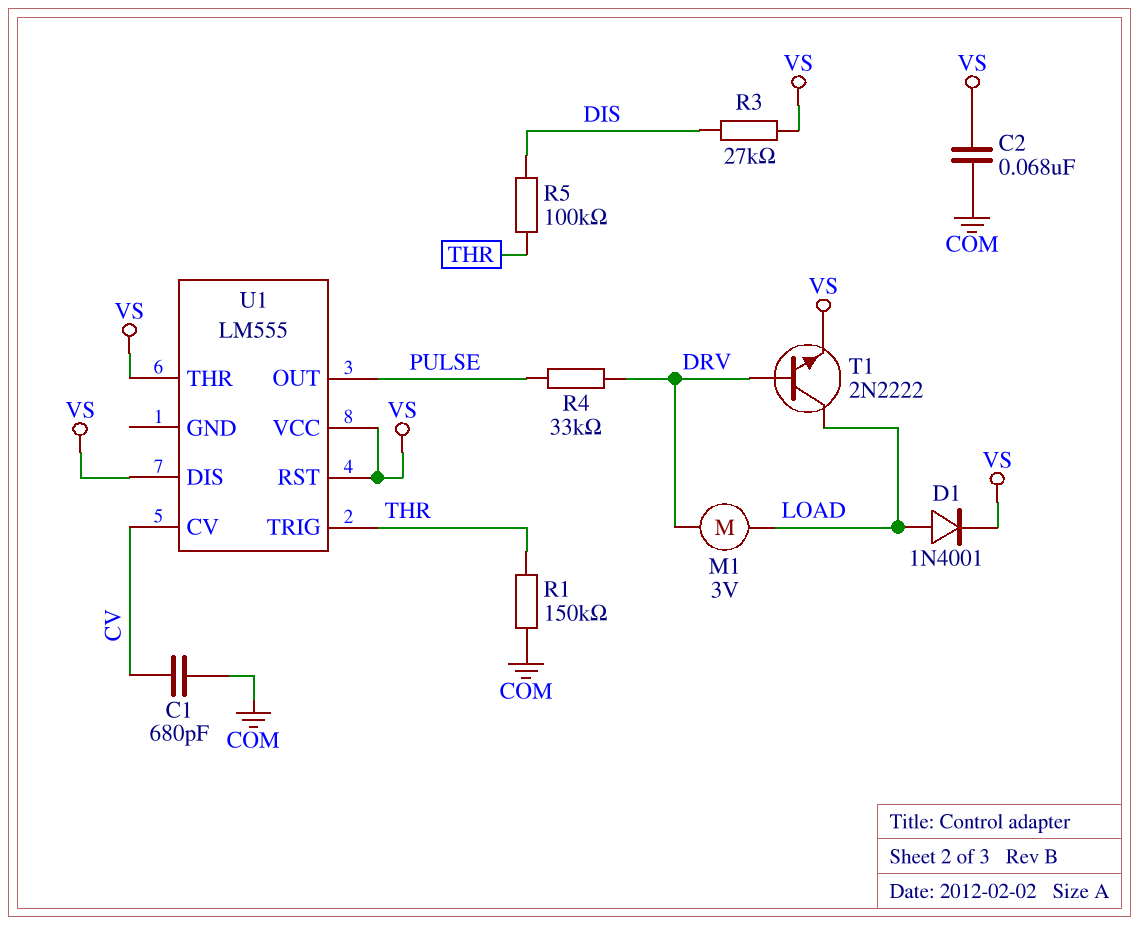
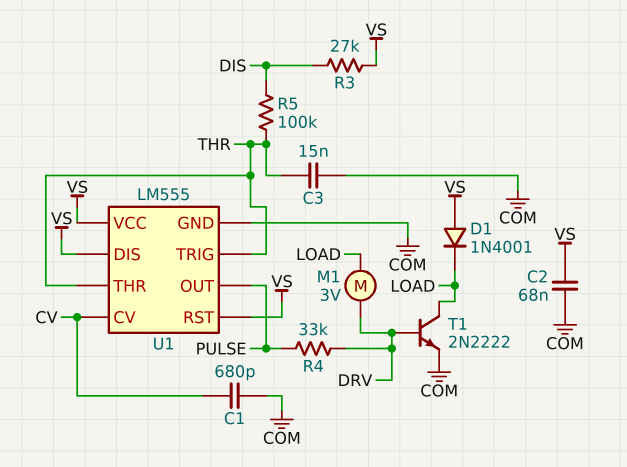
C3: none -> 15nF (COM, THR)
D1: diode 1N4001 (A LOAD, K VS) -> diode 1N4001 (A VS, K LOAD)
R1: 150k (COM, THR) -> none
T1: NPN 2N2222 (B DRV, C LOAD, E VS) -> NPN 2N2222 (B DRV, C LOAD, E COM)
U1 pin GND: none -> COM
U1 pin THR: VS -> THR

